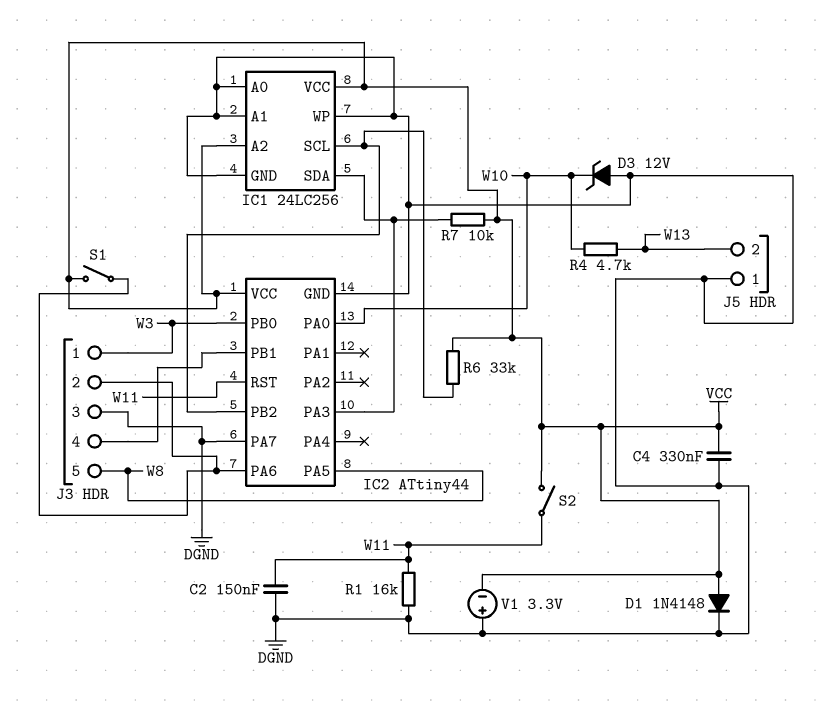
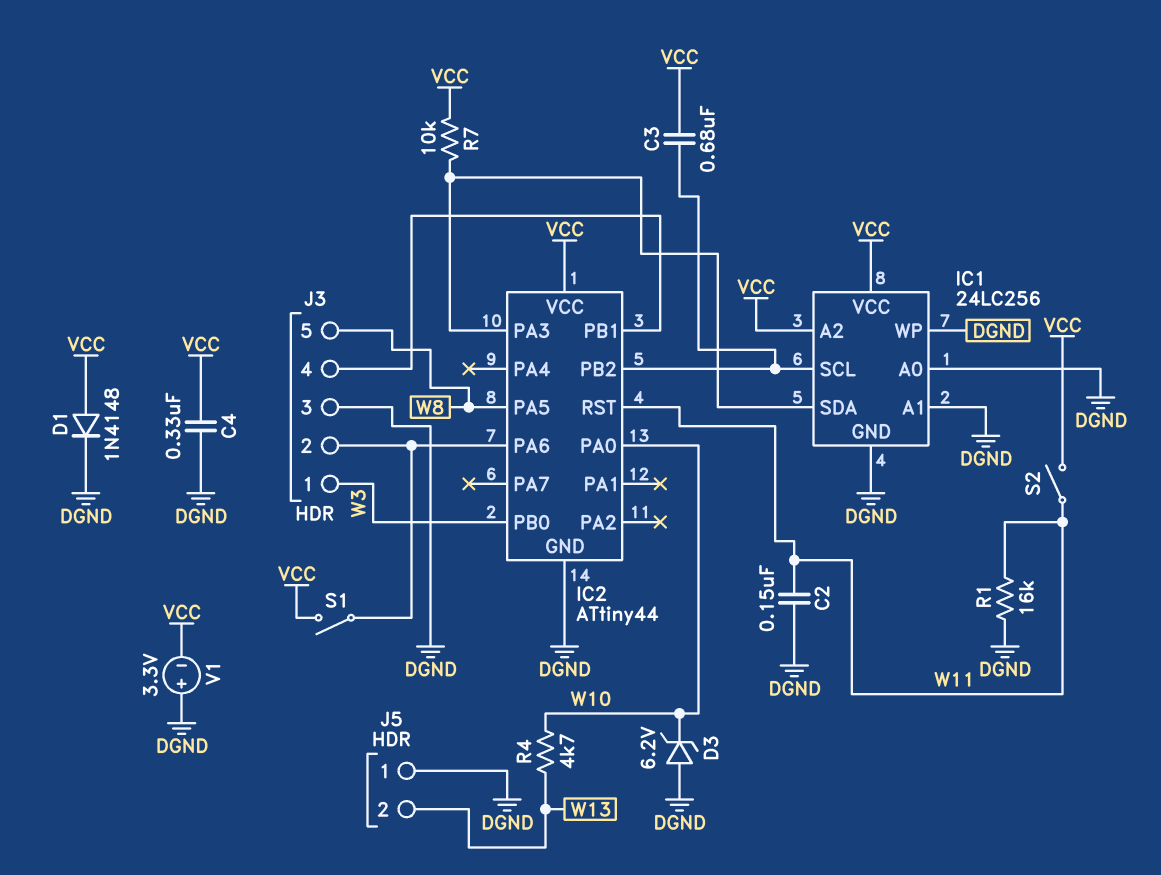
C3: none -> 680nF (IC1/SCL, VCC)
D3: zener 12V (A DGND, K W10) -> zener 6.2V (A DGND, K W10)
IC2 pin PA7: DGND -> none
R6: 33k (IC1/SCL, VCC) -> none

